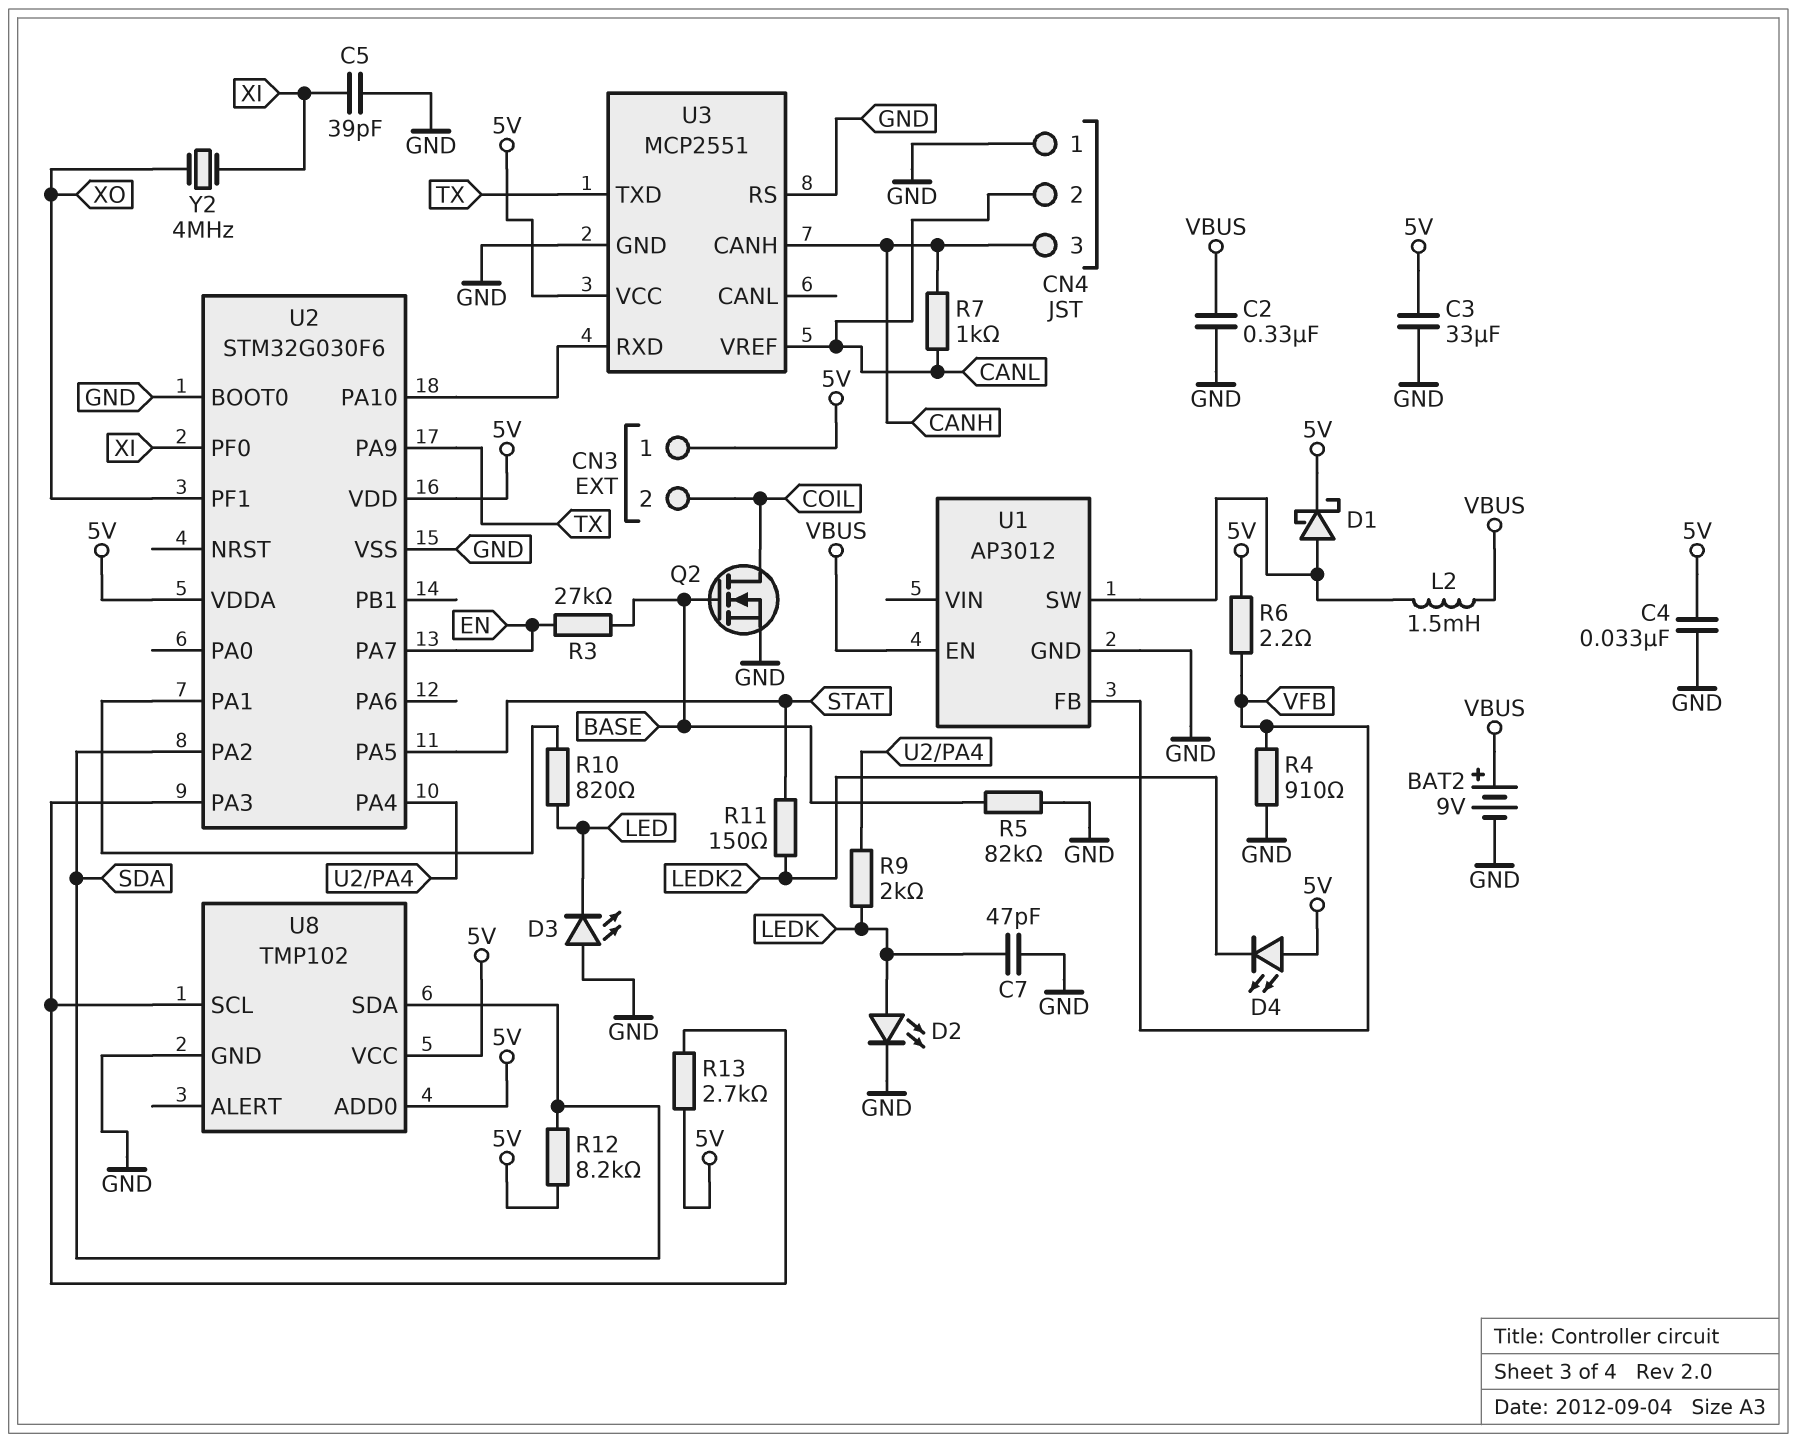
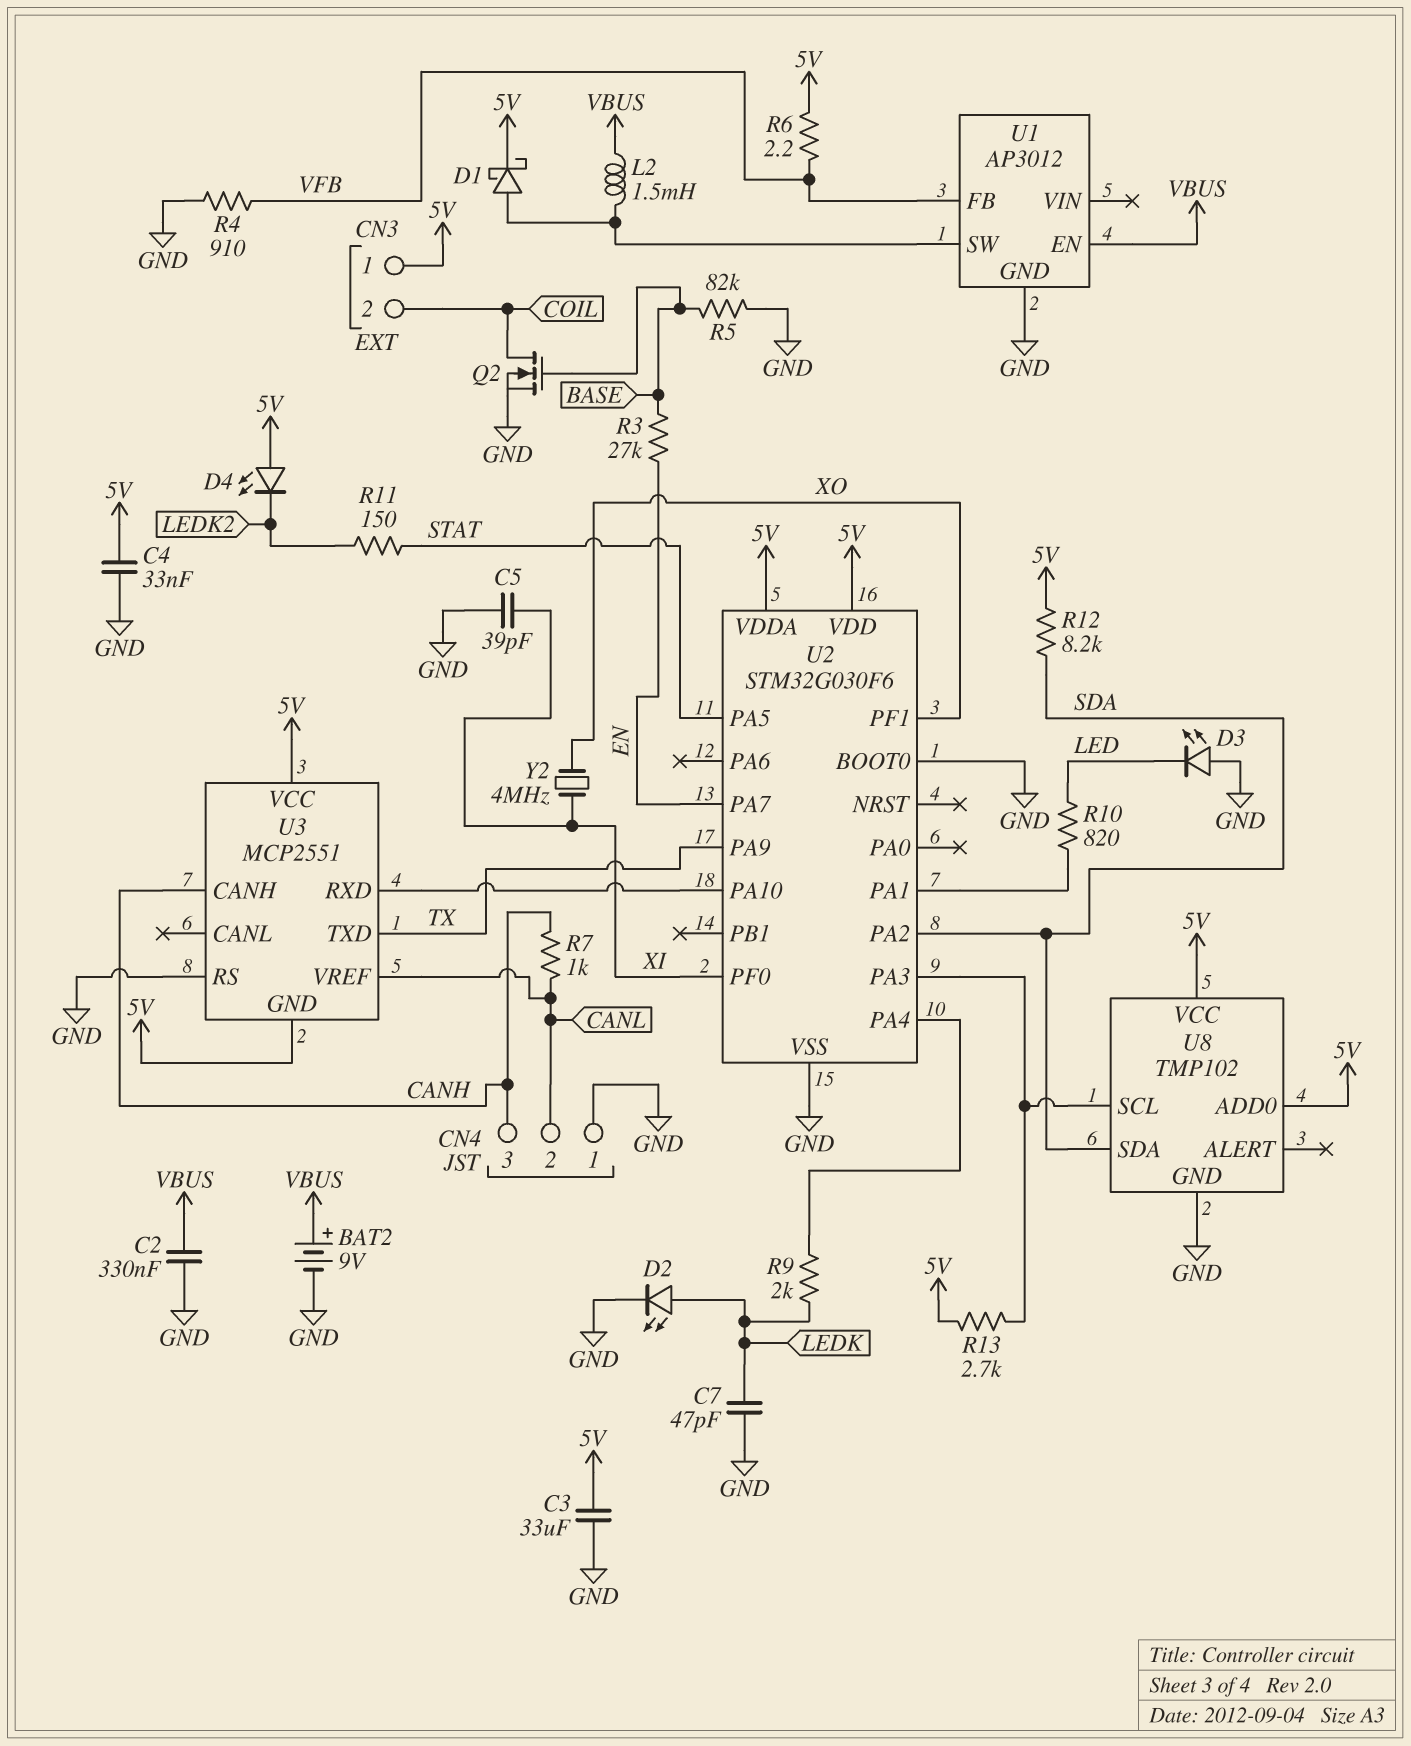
U3 pin GND: GND -> 5V

